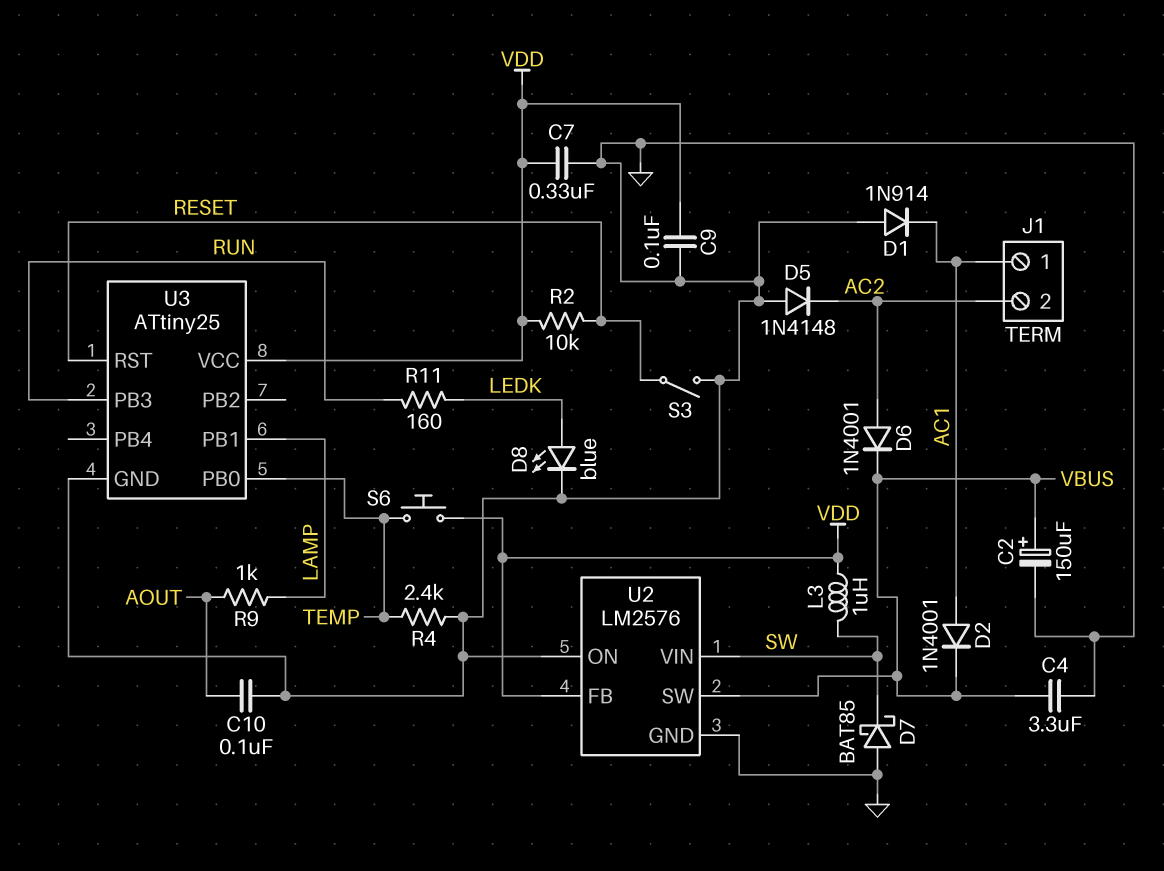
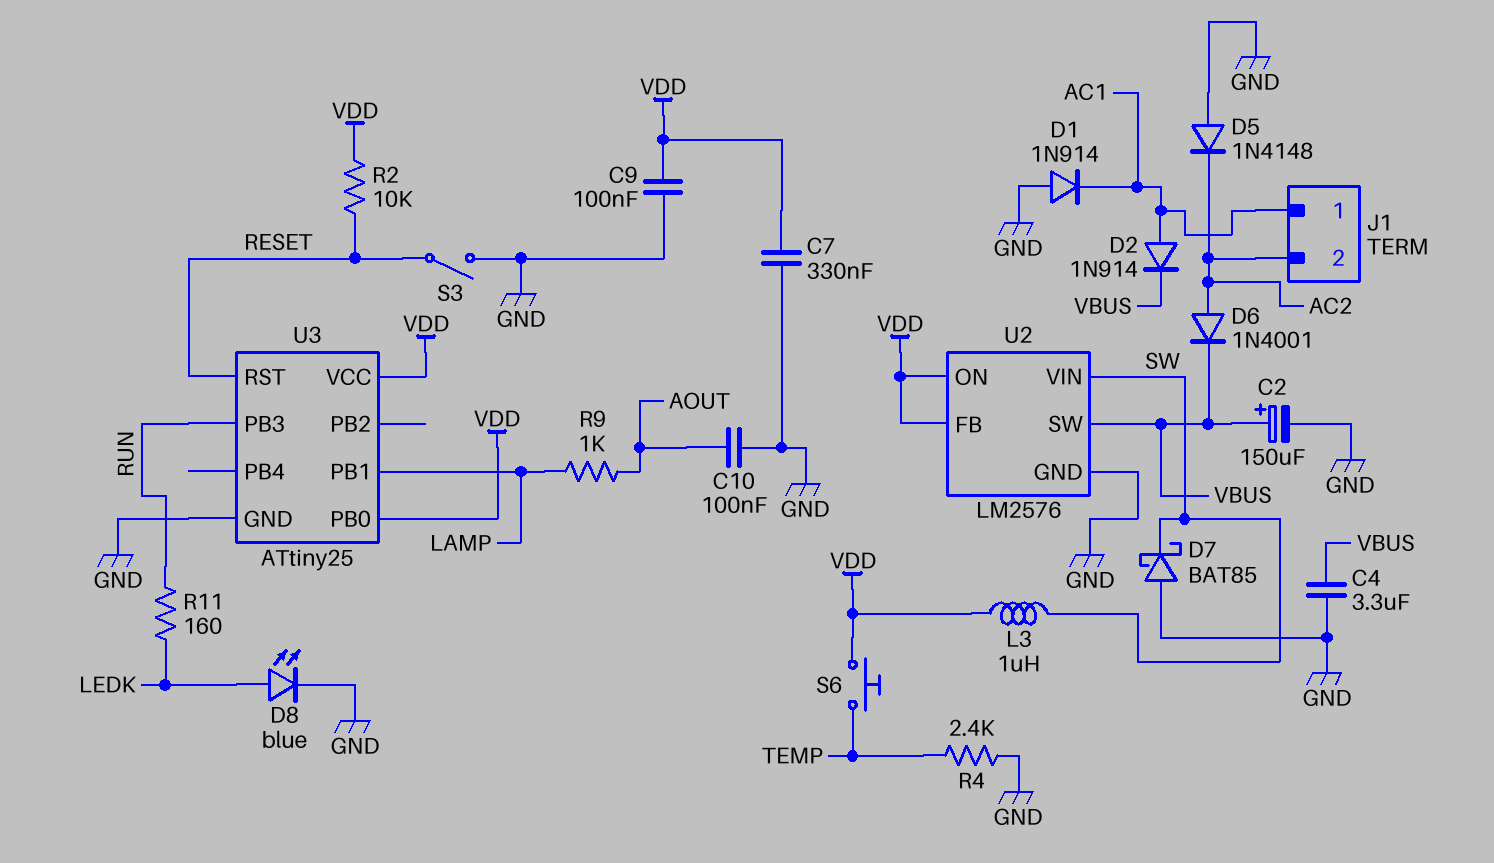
D2: diode 1N4001 (A AC1, K VBUS) -> diode 1N914 (A AC1, K VBUS)
U2 pin ON: GND -> VDD
U3 pin PB0: TEMP -> VDD

